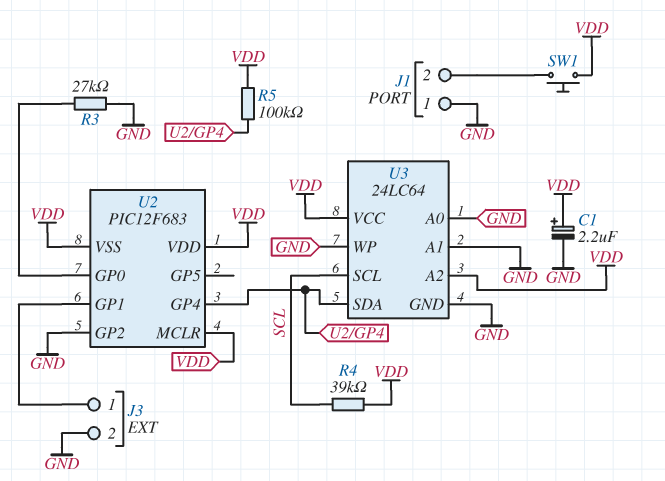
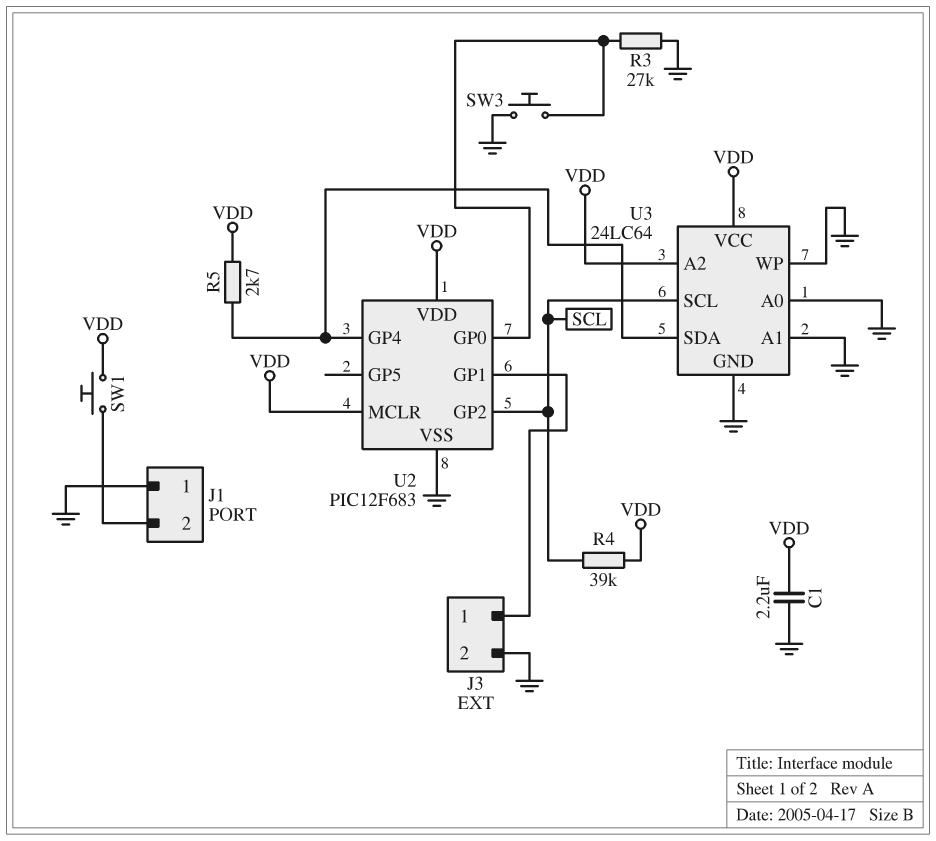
C1: 2.2uF (plus VDD, minus GND) -> 2.2uF (GND, VDD)
R5: 100k (U2/GP4, VDD) -> 2.7k (U2/GP4, VDD)
SW3: none -> button (GND, U2/GP0)
U2 pin GP2: GND -> SCL
U2 pin VSS: VDD -> GND

